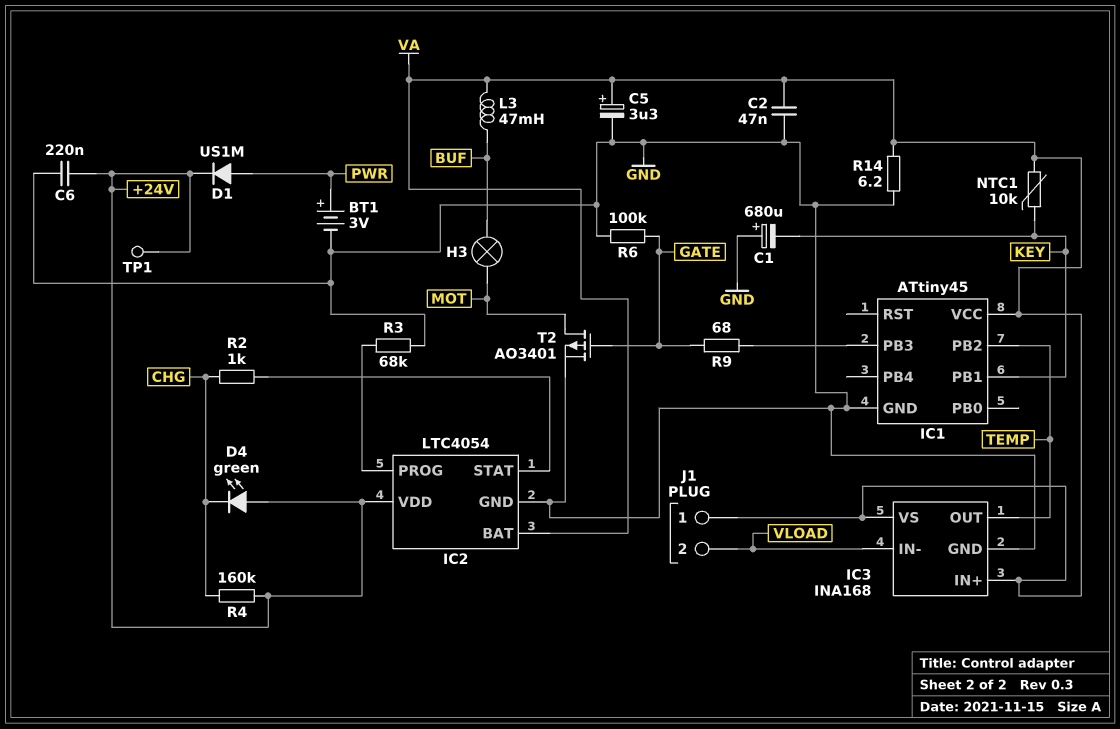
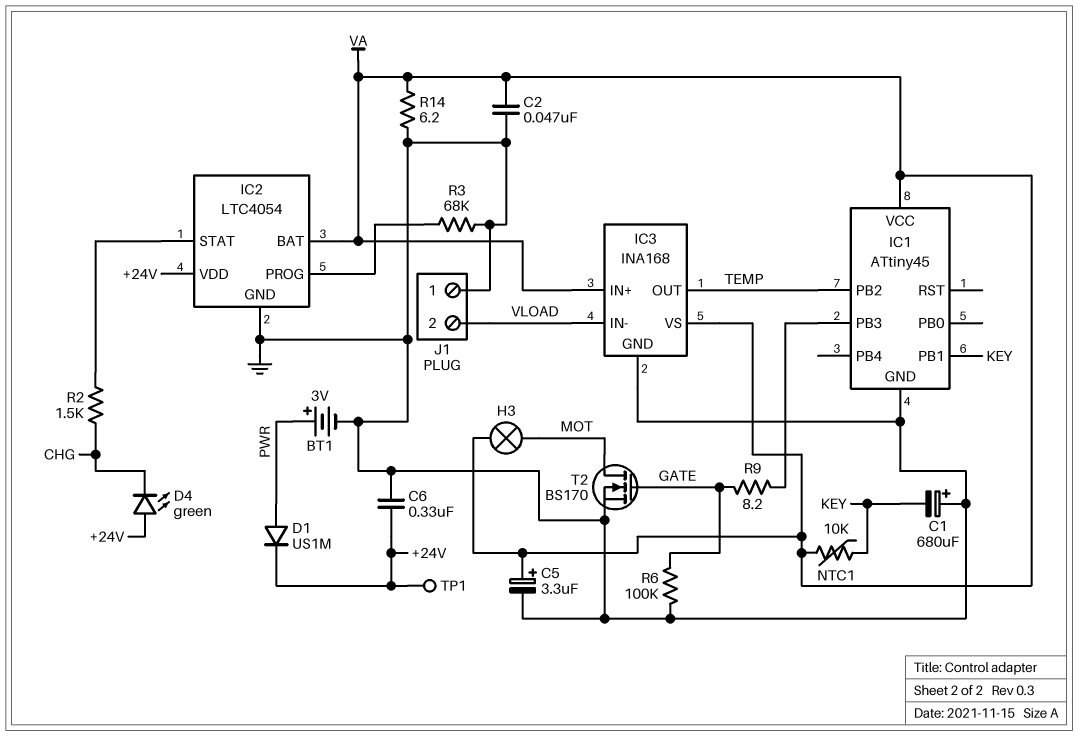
C6: 220nF (+24V, GND) -> 330nF (+24V, GND)
H3: lamp (BUF, MOT) -> lamp (MOT, VA)
J1 pin 1: VA -> GND
L3: 47mH (BUF, VA) -> none
R2: 1k (CHG, IC2/STAT) -> 1.5k (CHG, IC2/STAT)
R4: 160k (+24V, CHG) -> none
R9: 68 (GATE, IC1/PB3) -> 8.2 (GATE, IC1/PB3)
T2: PMOS AO3401 (G GATE, D MOT, S GND) -> NMOS BS170 (G GATE, D MOT, S GND)

